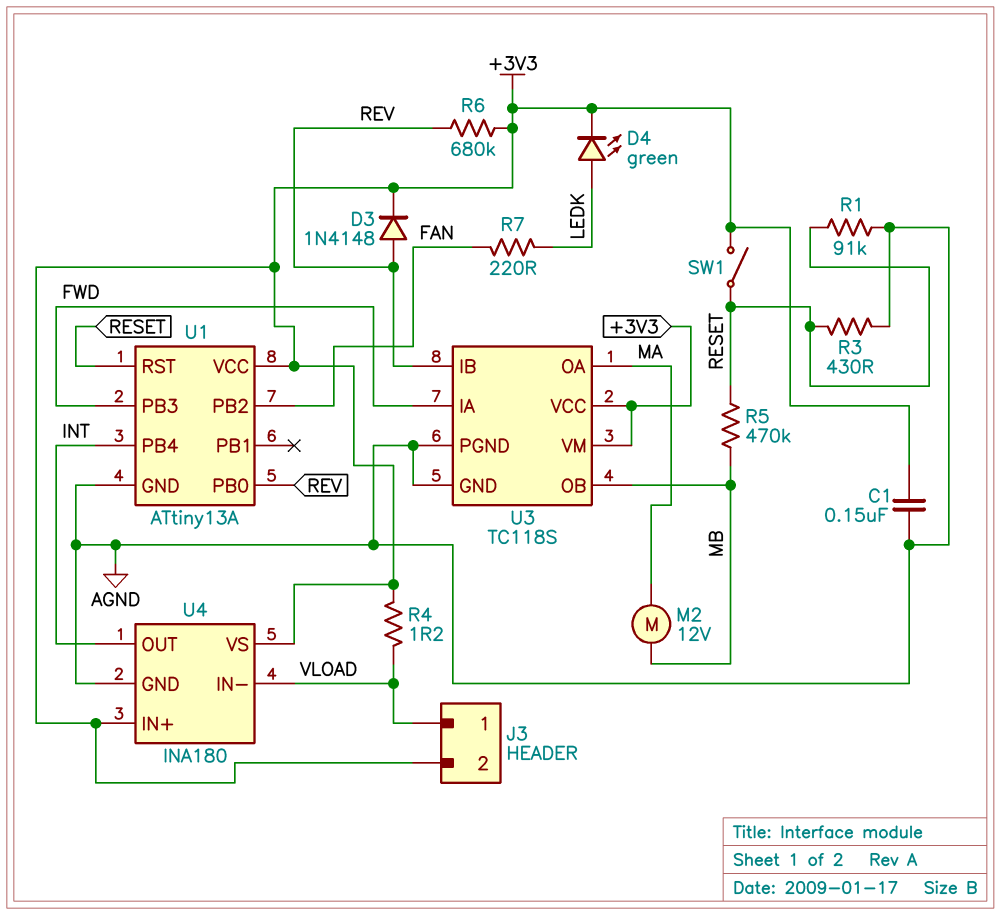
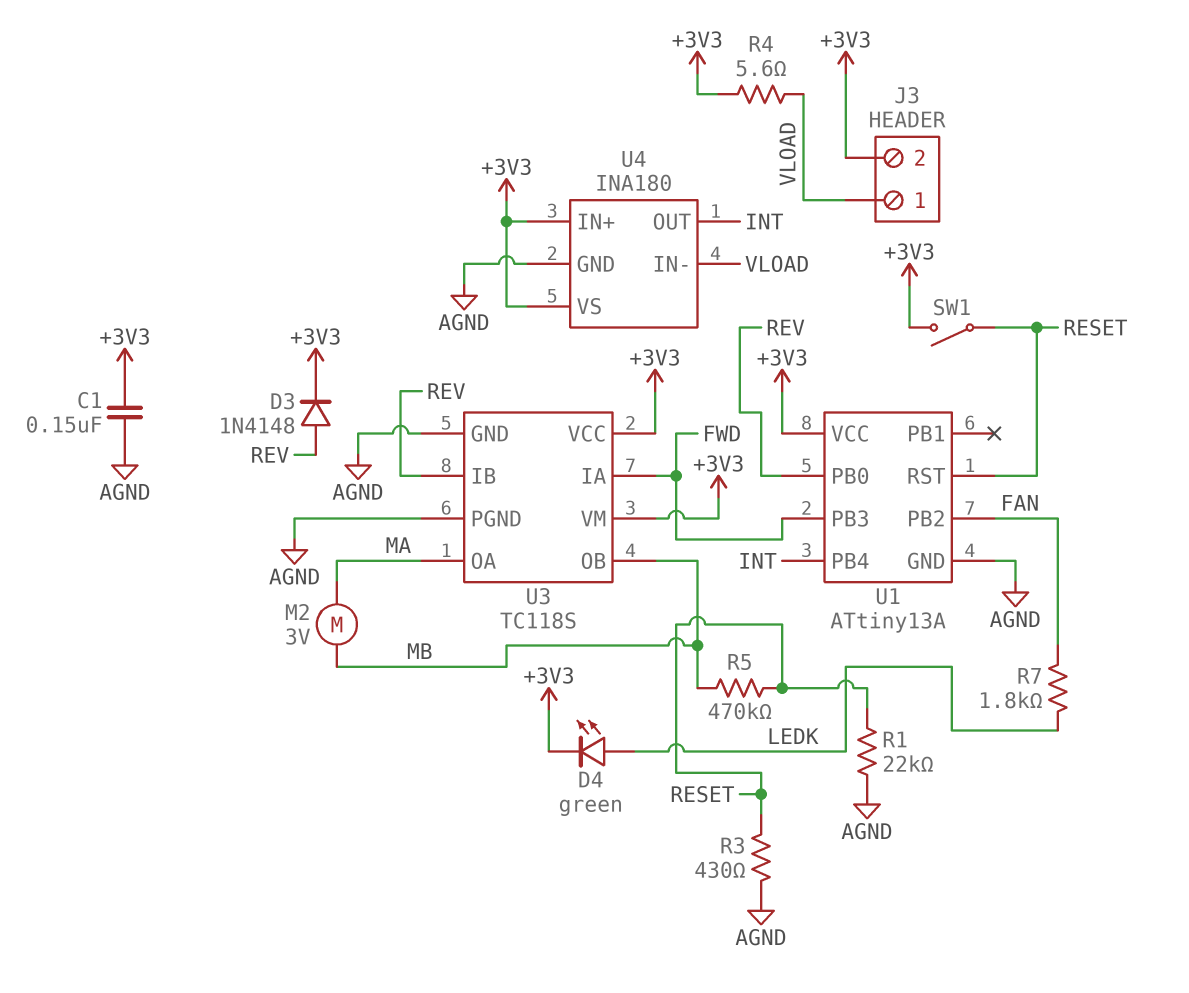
M2: motor 12V (MA, MB) -> motor 3V (MA, MB)
R1: 91k (AGND, RESET) -> 22k (AGND, RESET)
R4: 1.2 (+3V3, VLOAD) -> 5.6 (+3V3, VLOAD)
R6: 680k (+3V3, REV) -> none
R7: 220 (FAN, LEDK) -> 1.8k (FAN, LEDK)

